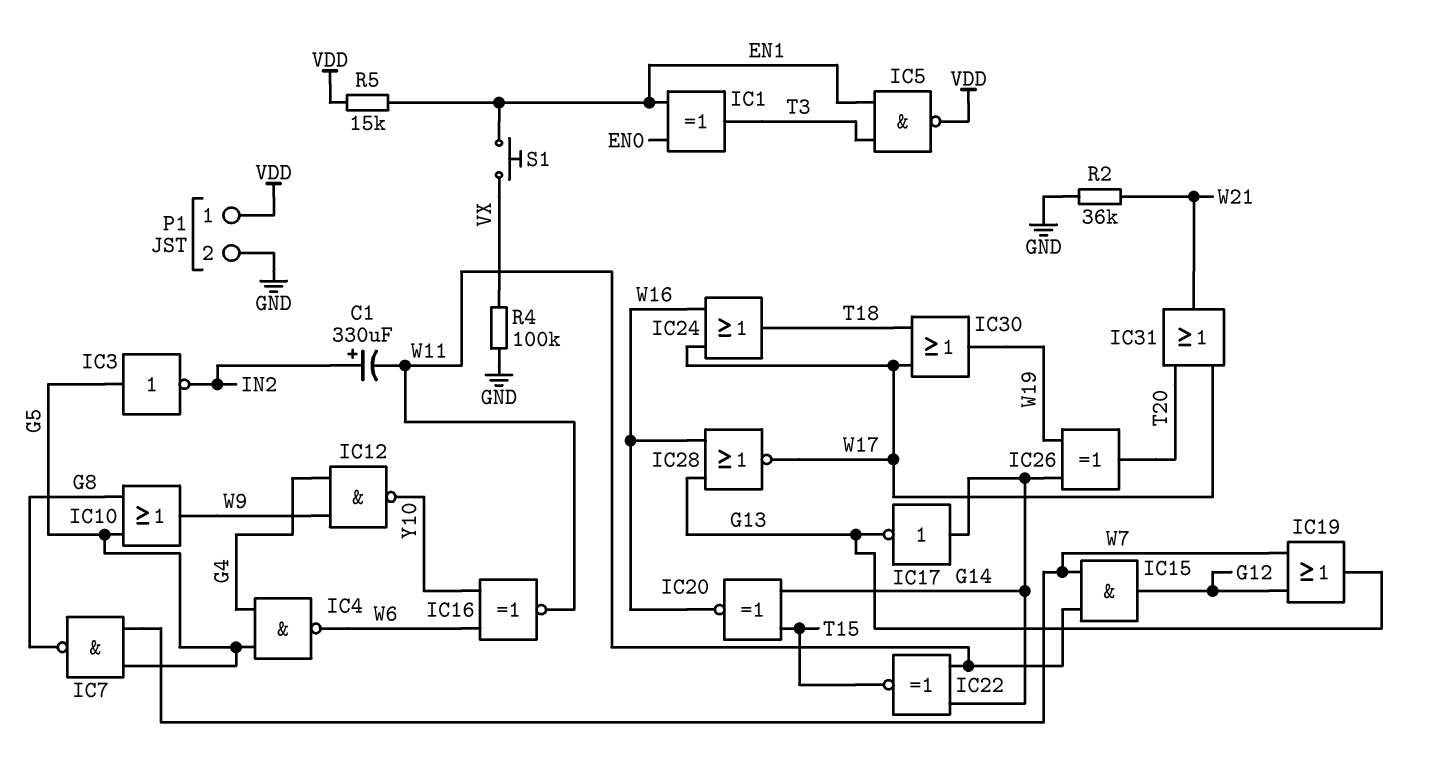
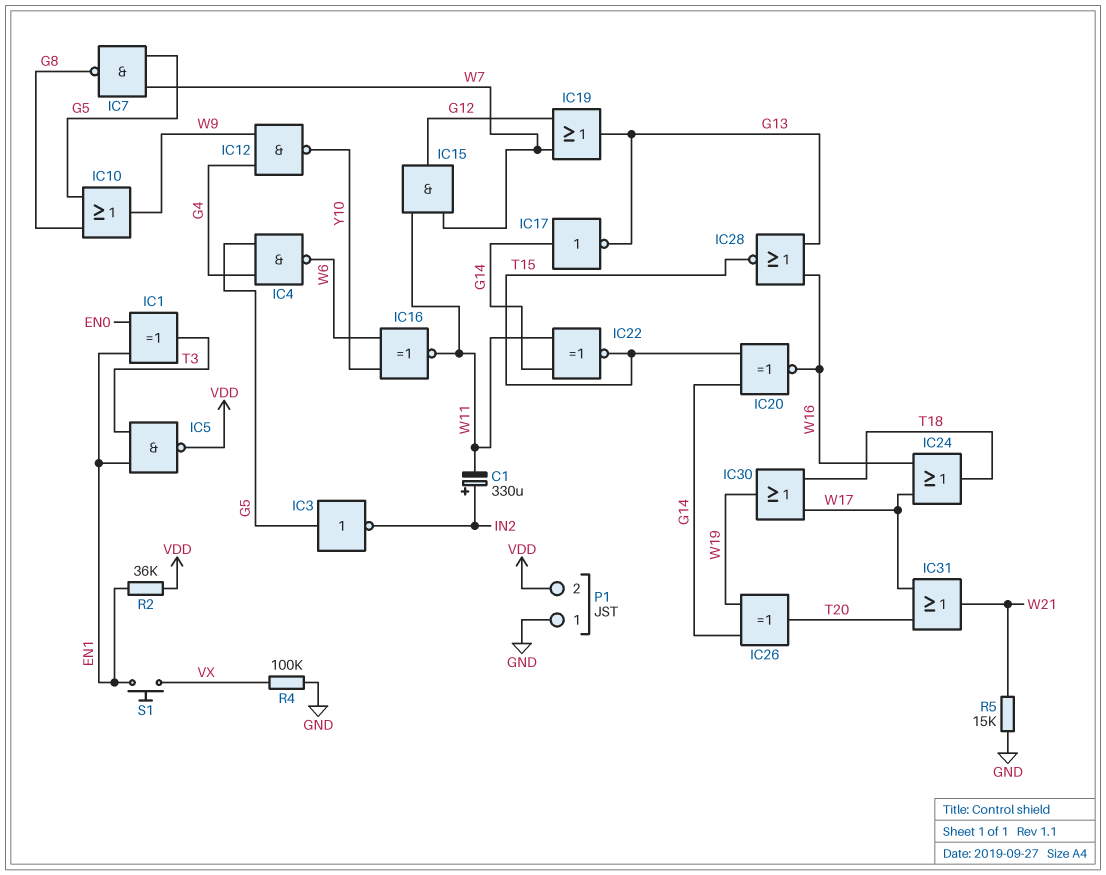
IC28: NOR (in G13, in W16, out W17) -> NOR (in G13, in W16, out T15)
P1 pin 1: VDD -> GND
P1 pin 2: GND -> VDD
R2: 36k (GND, W21) -> 36k (EN1, VDD)
R5: 15k (EN1, VDD) -> 15k (GND, W21)

